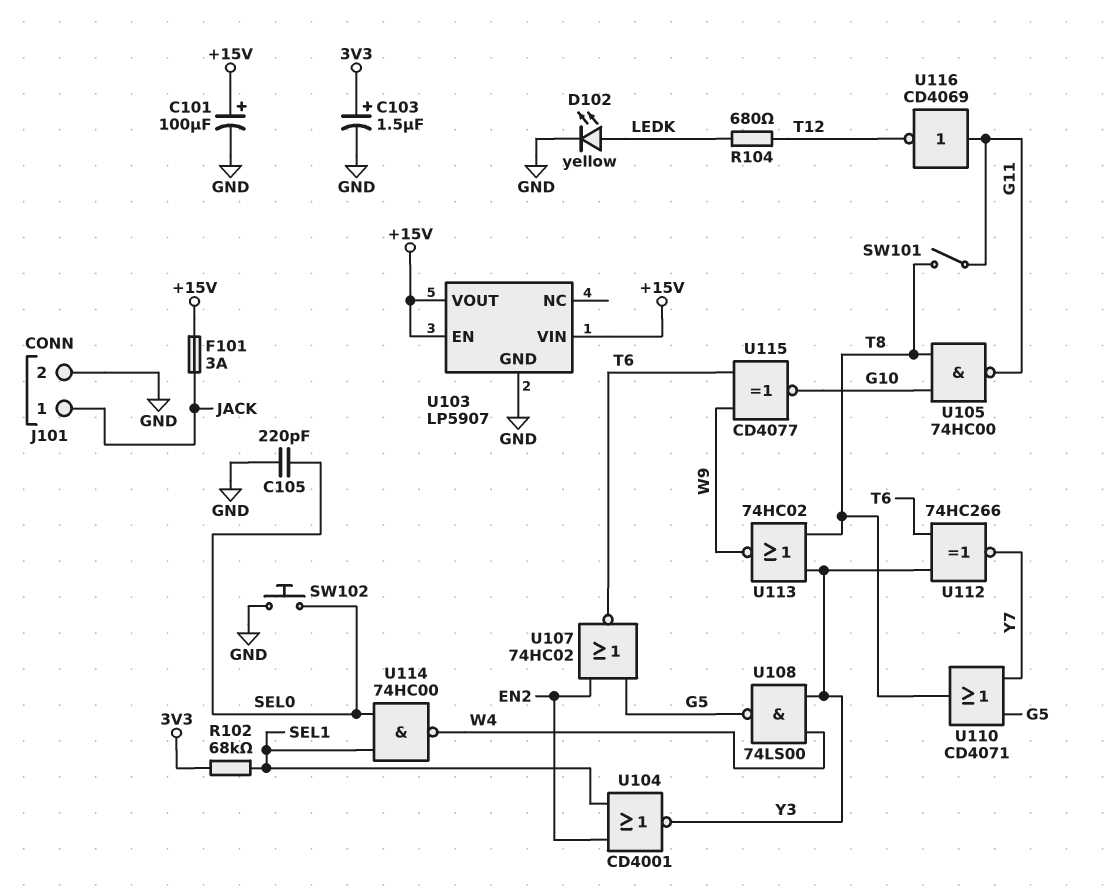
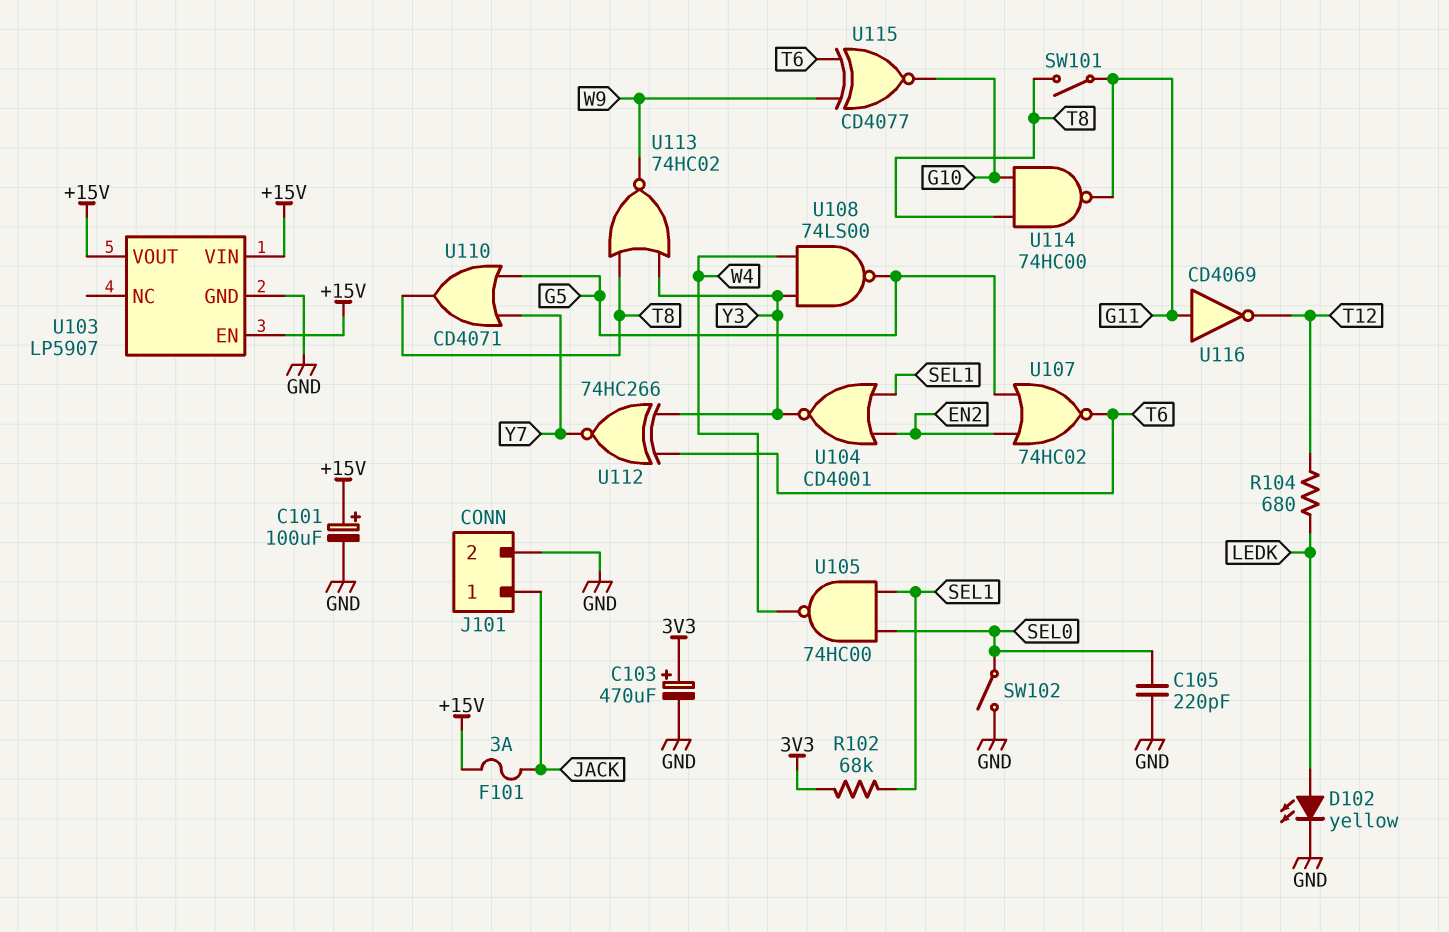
C103: 1.5uF (plus 3V3, minus GND) -> 470uF (plus 3V3, minus GND)
SW102: button (GND, SEL0) -> switch (GND, SEL0)
U105: NAND 74HC00 (in G10, in T8, out G11) -> NAND 74HC00 (in SEL0, in SEL1, out W4)
U114: NAND 74HC00 (in SEL0, in SEL1, out W4) -> NAND 74HC00 (in G10, in T8, out G11)

